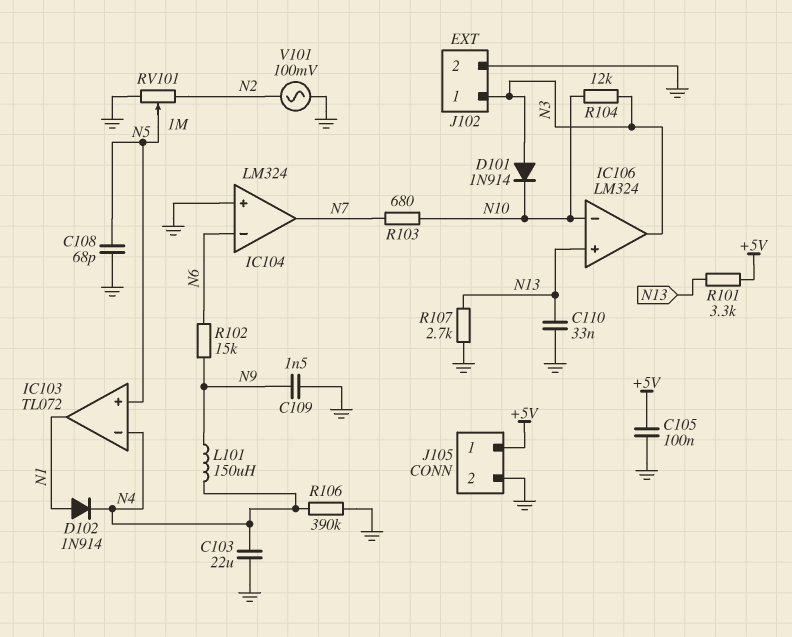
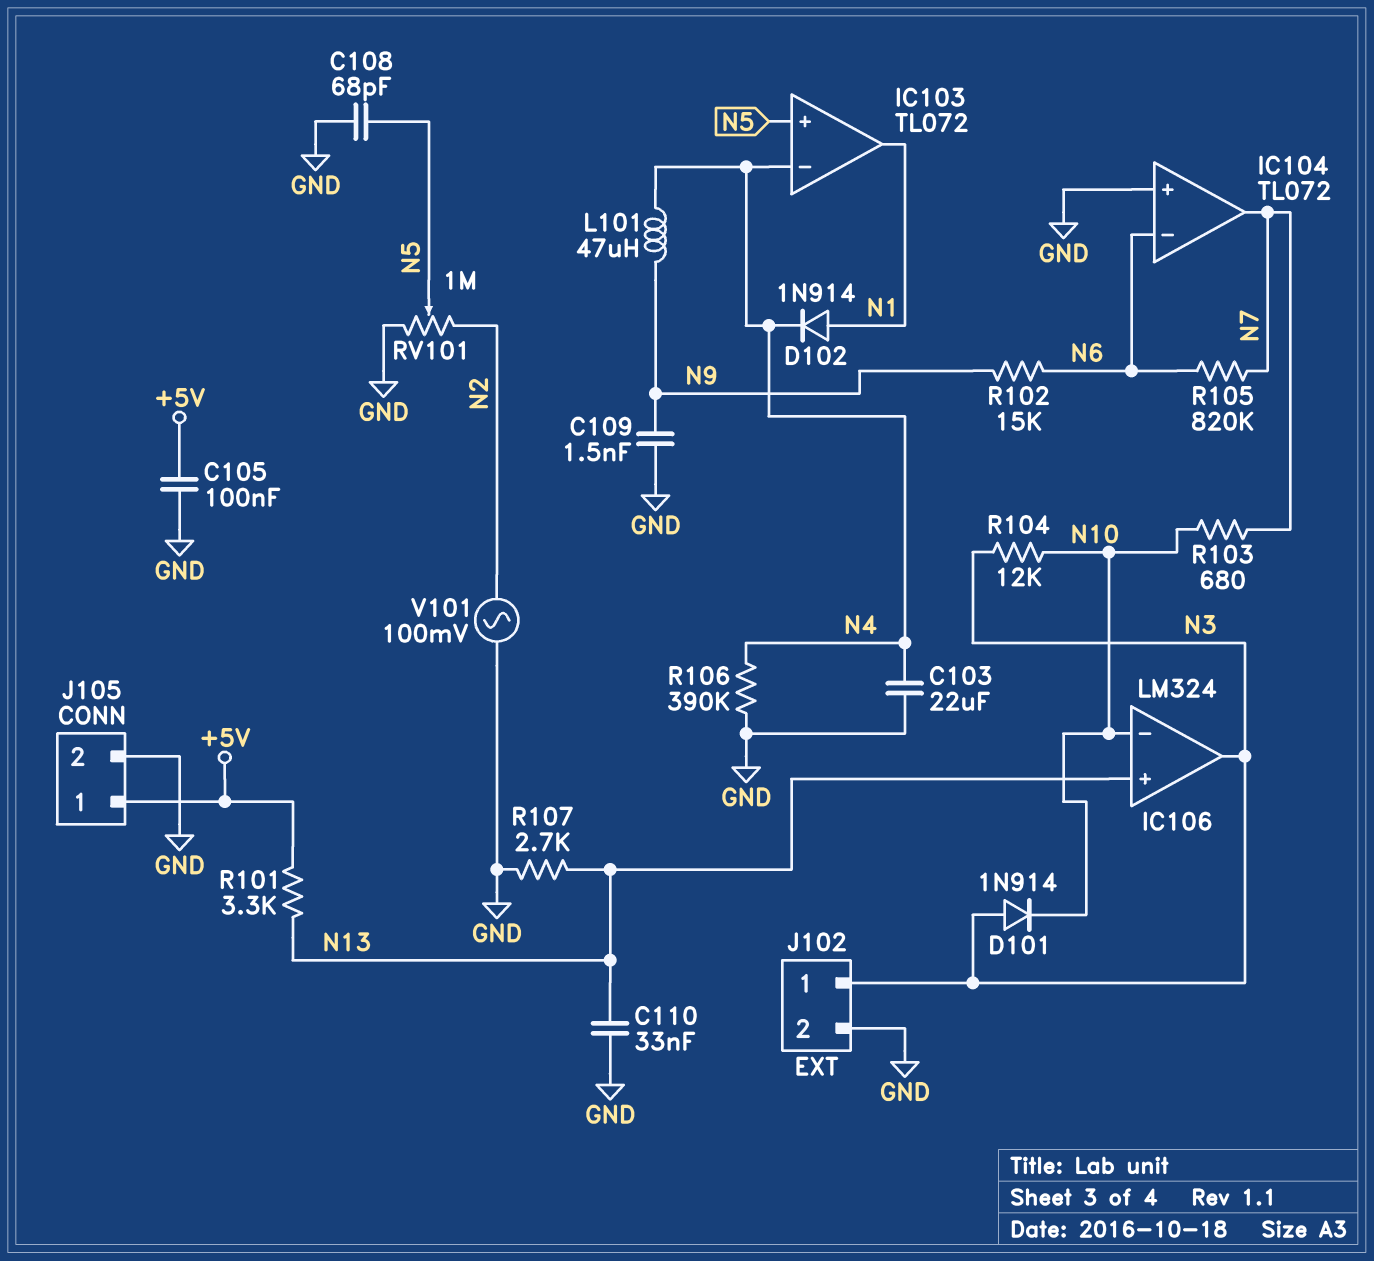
IC104: LM324 -> TL072
L101: 150uH (N4, N9) -> 47uH (N4, N9)
R105: none -> 820k (N6, N7)

